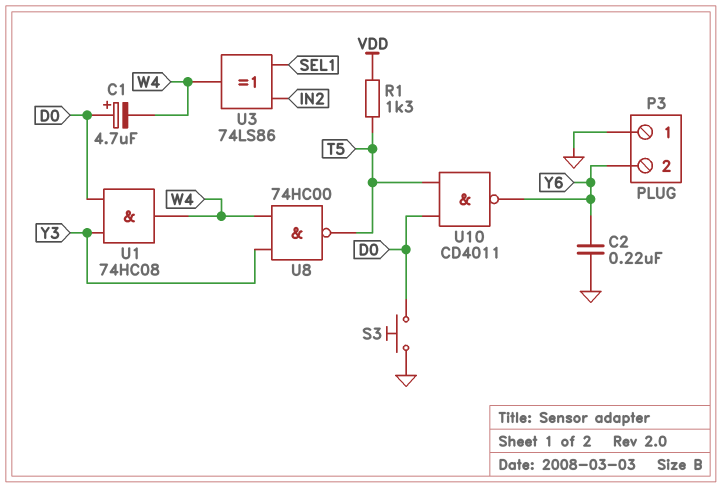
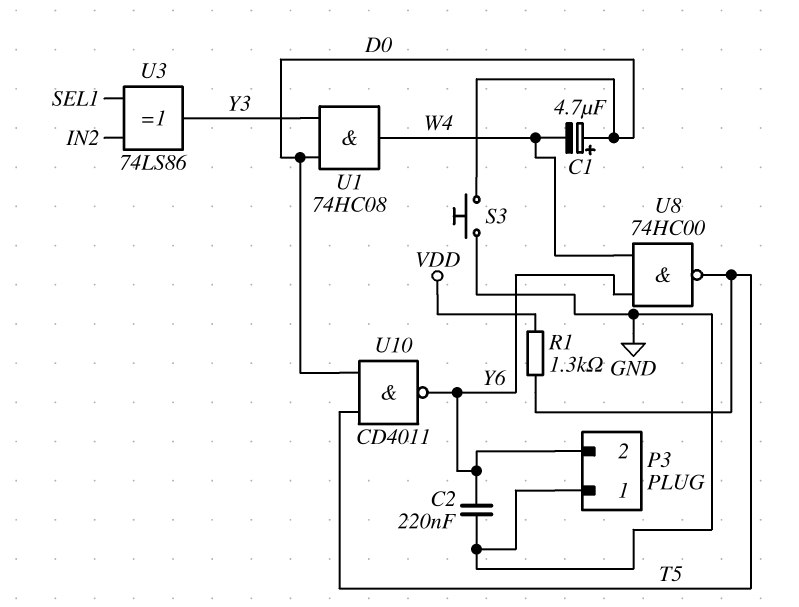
U3: XOR 74LS86 (in IN2, in SEL1, out W4) -> XOR 74LS86 (in IN2, in SEL1, out Y3)
U8: NAND 74HC00 (in W4, in Y3, out T5) -> NAND 74HC00 (in W4, in Y6, out T5)

